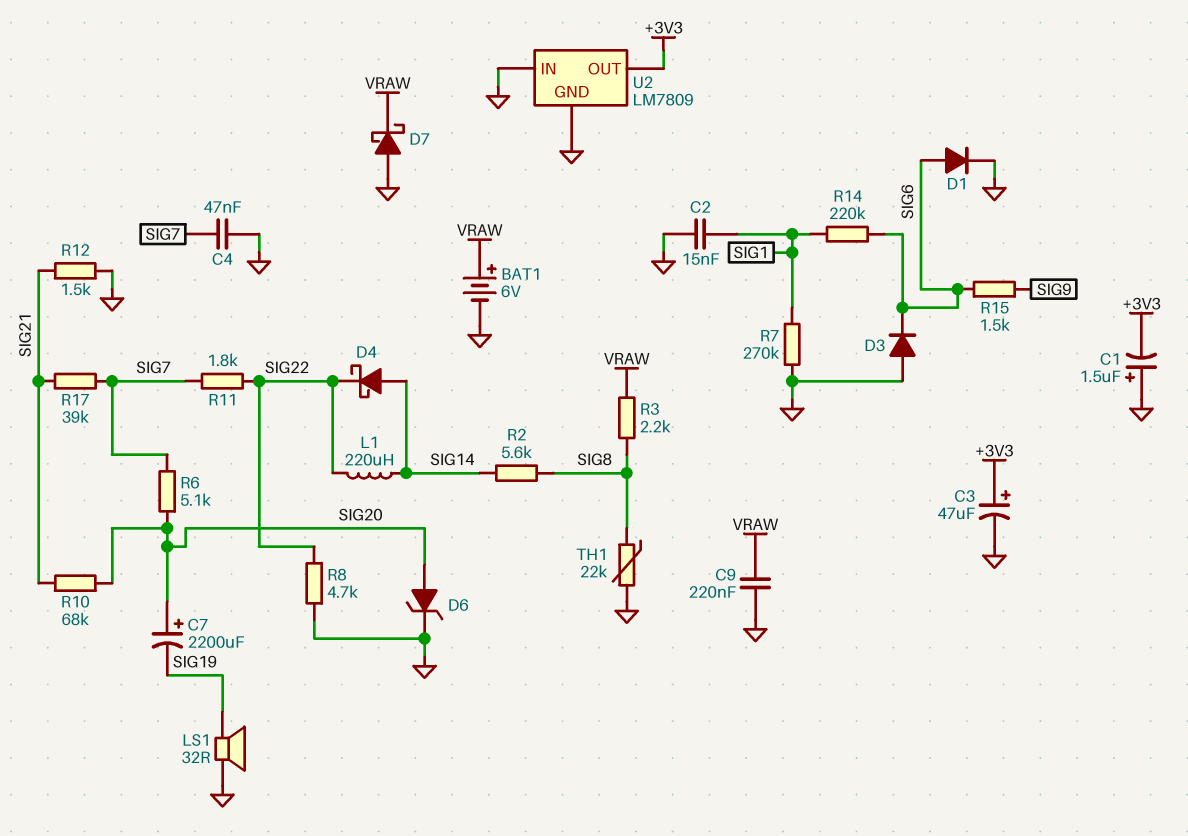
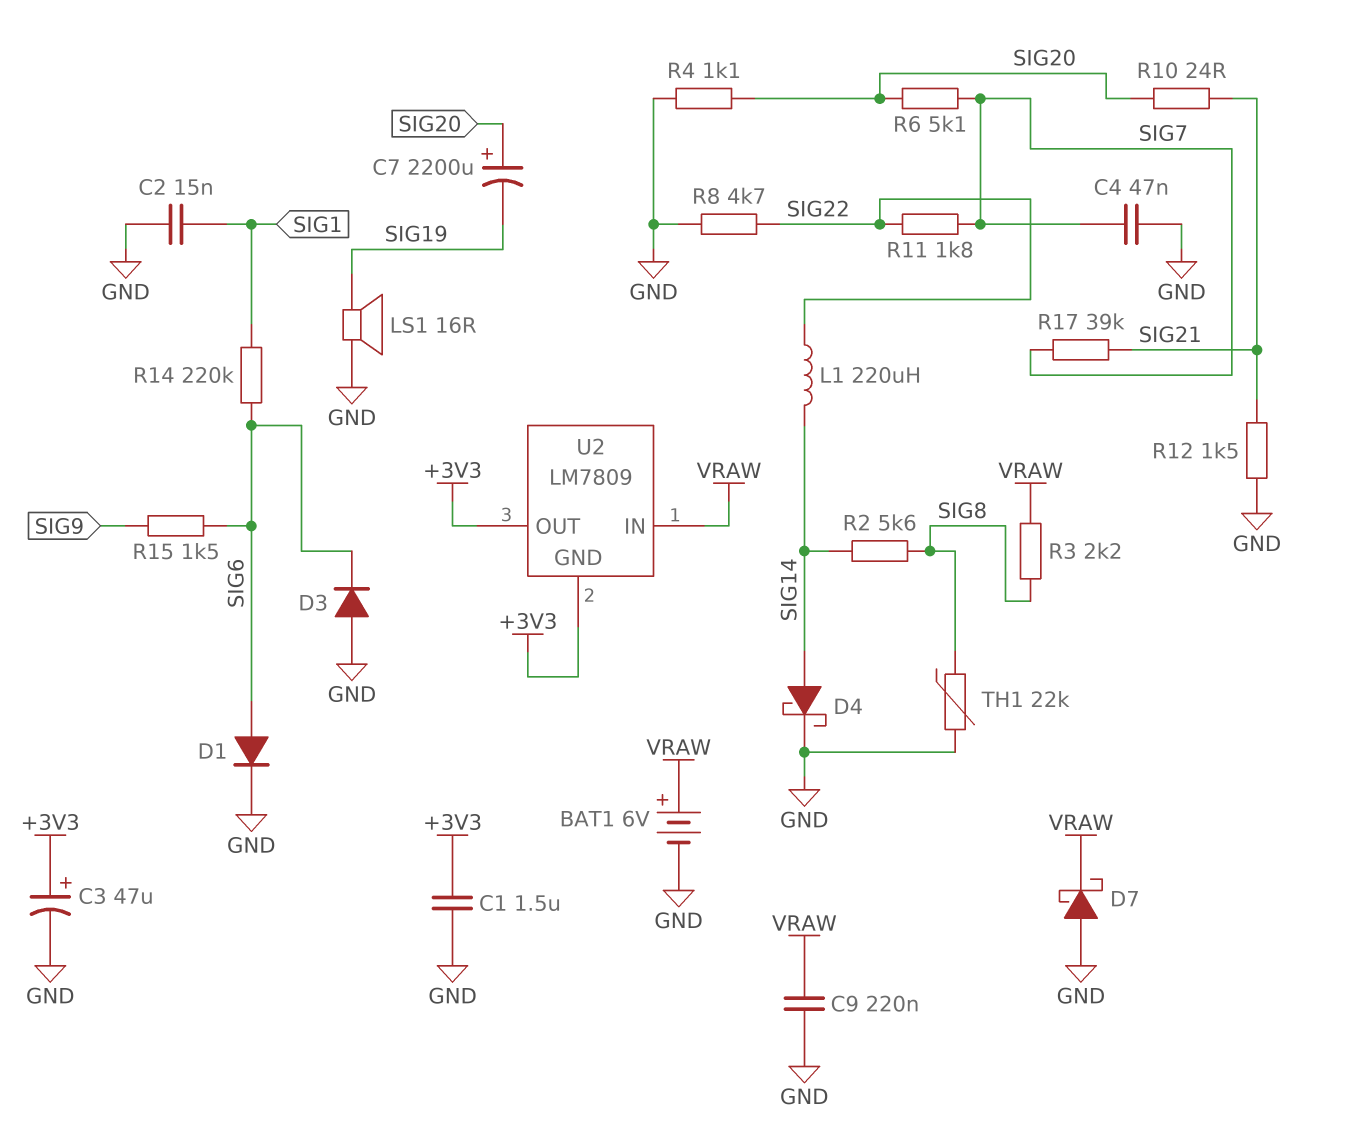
C1: 1.5uF (plus GND, minus +3V3) -> 1.5uF (+3V3, GND)
D4: schottky (A SIG14, K SIG22) -> schottky (A SIG14, K GND)
D6: zener (A SIG20, K GND) -> none
LS1: speaker 32R (GND, SIG19) -> speaker 16R (GND, SIG19)
R4: none -> 1.1k (GND, SIG20)
R7: 270k (GND, SIG1) -> none
R10: 68k (SIG20, SIG21) -> 24 (SIG20, SIG21)
U2 pin GND: GND -> +3V3
U2 pin IN: GND -> VRAW

